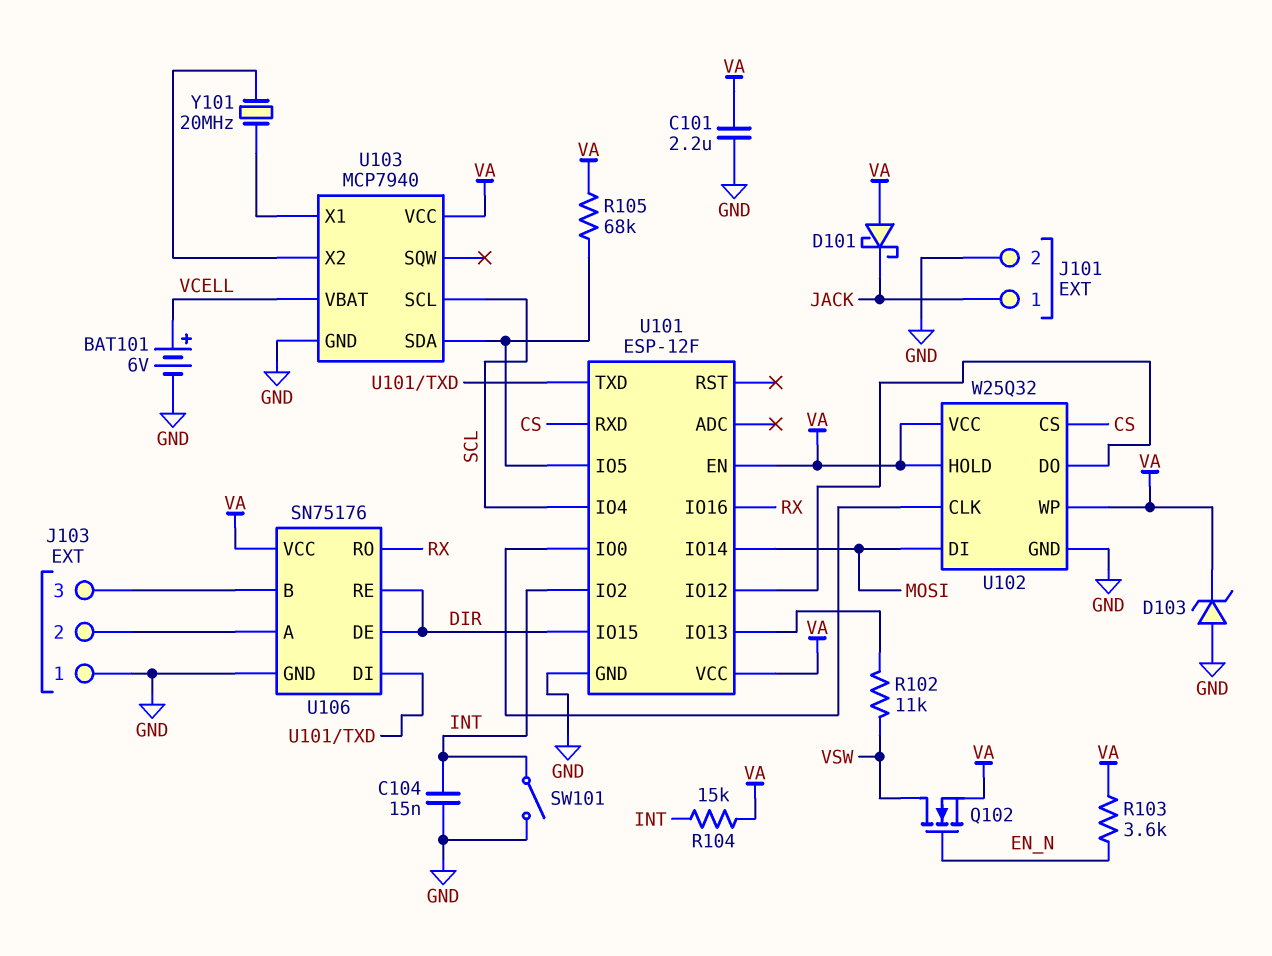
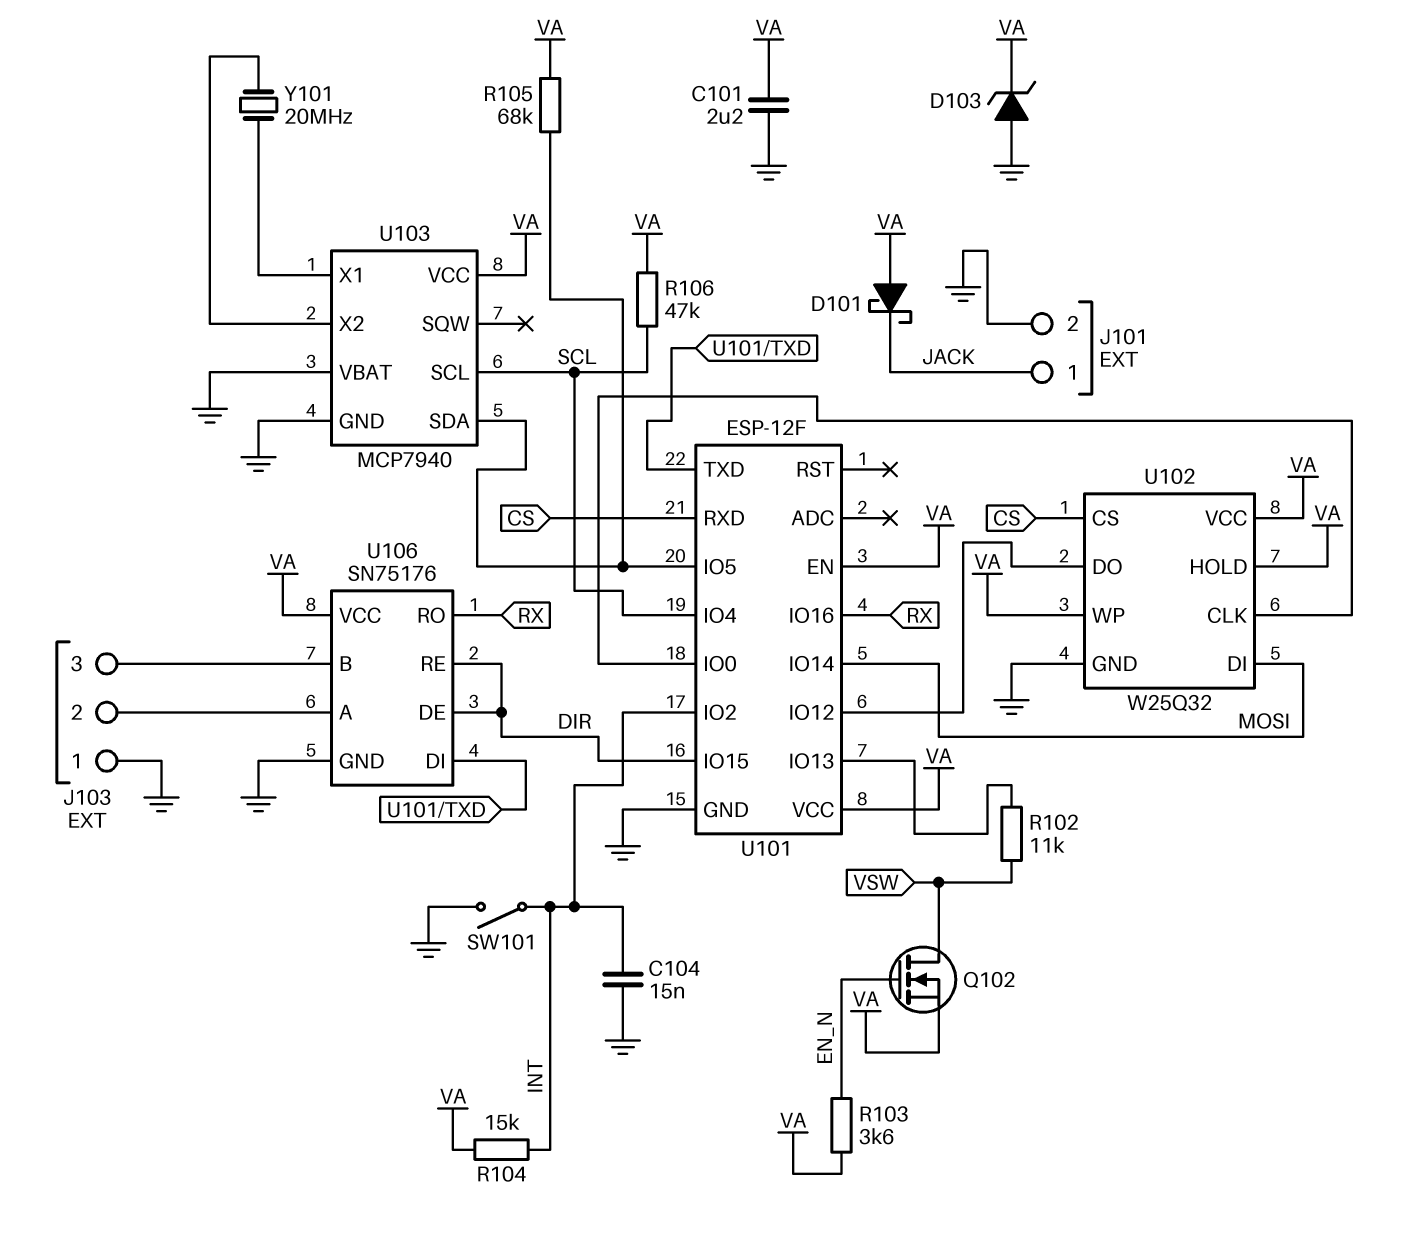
BAT101: 6V (plus VCELL, minus GND) -> none
R106: none -> 47k (SCL, VA)
U103 pin VBAT: VCELL -> GND

